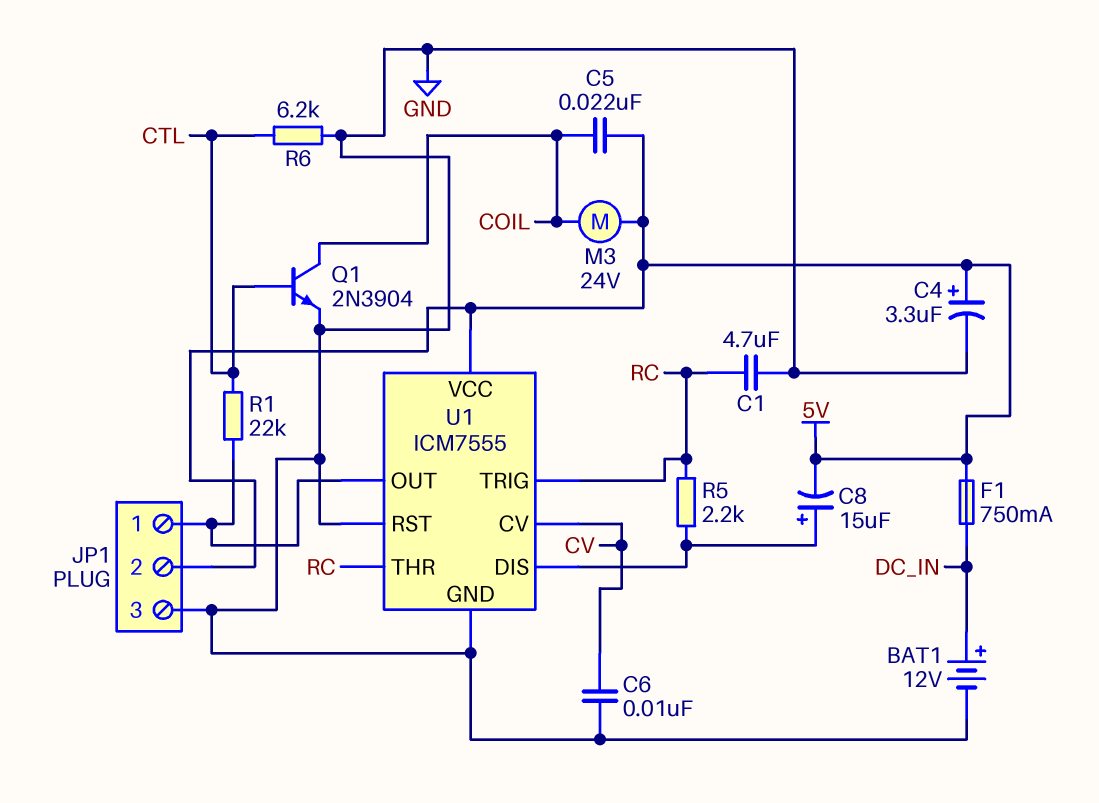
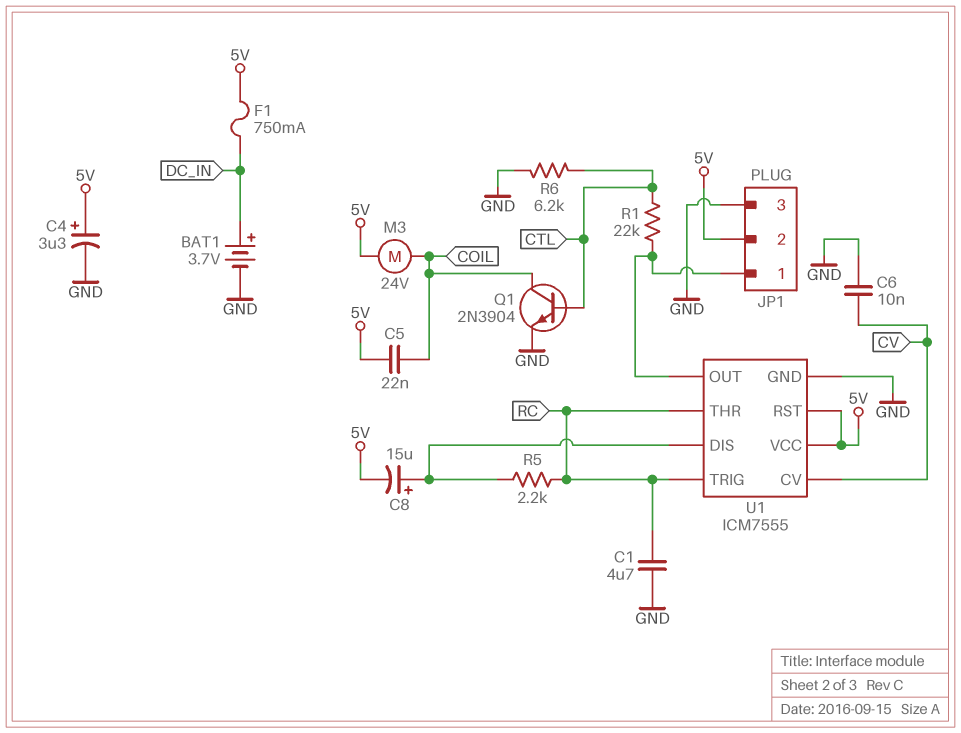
BAT1: 12V (plus DC_IN, minus GND) -> 3.7V (plus DC_IN, minus GND)
U1 pin RST: GND -> 5V

